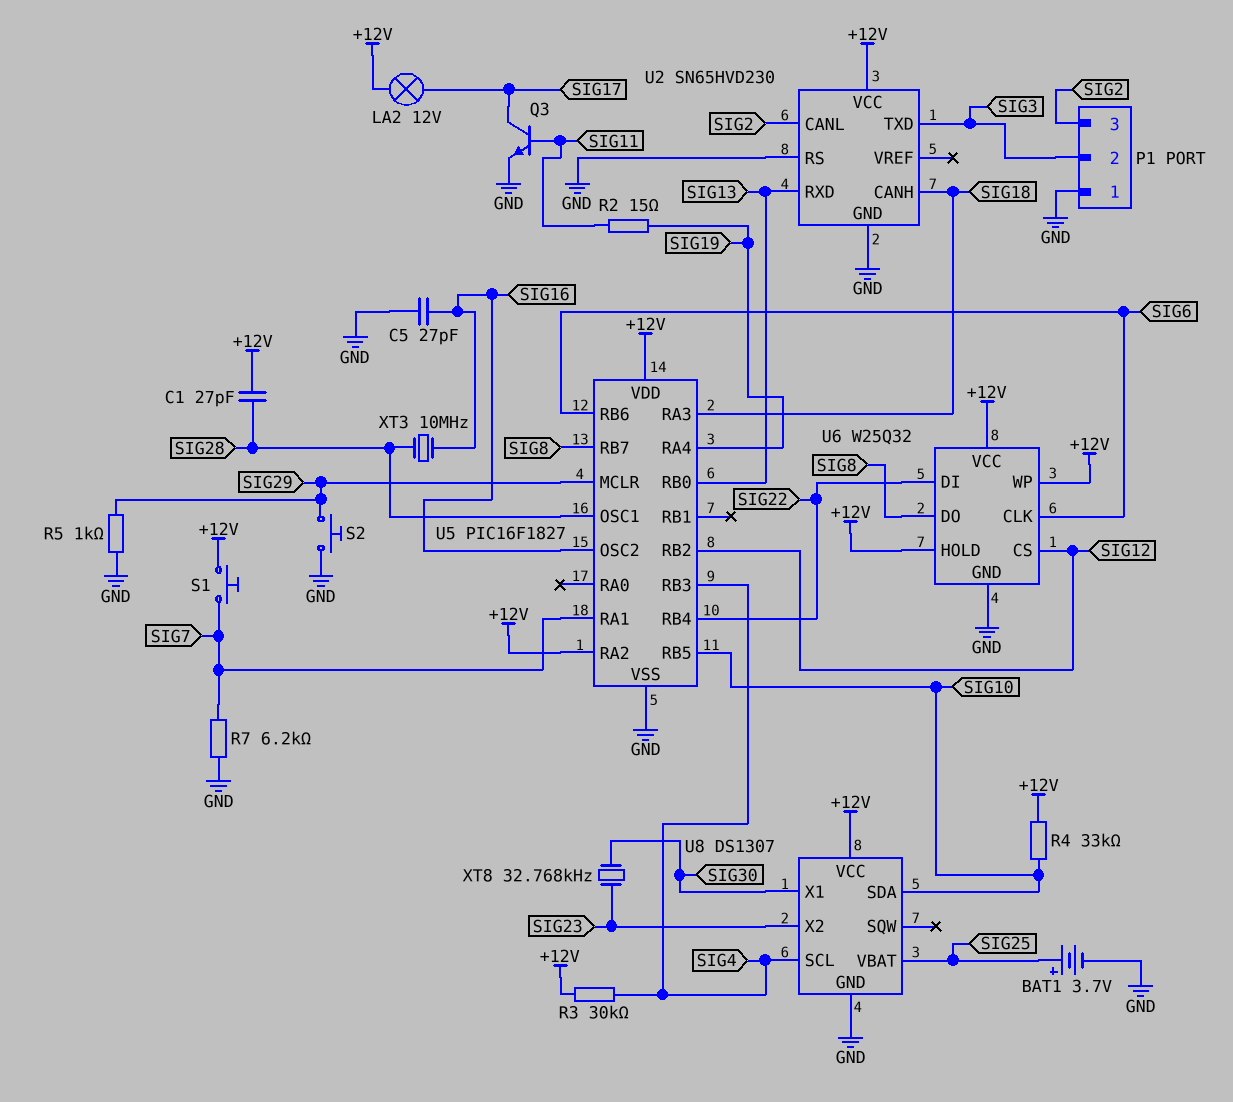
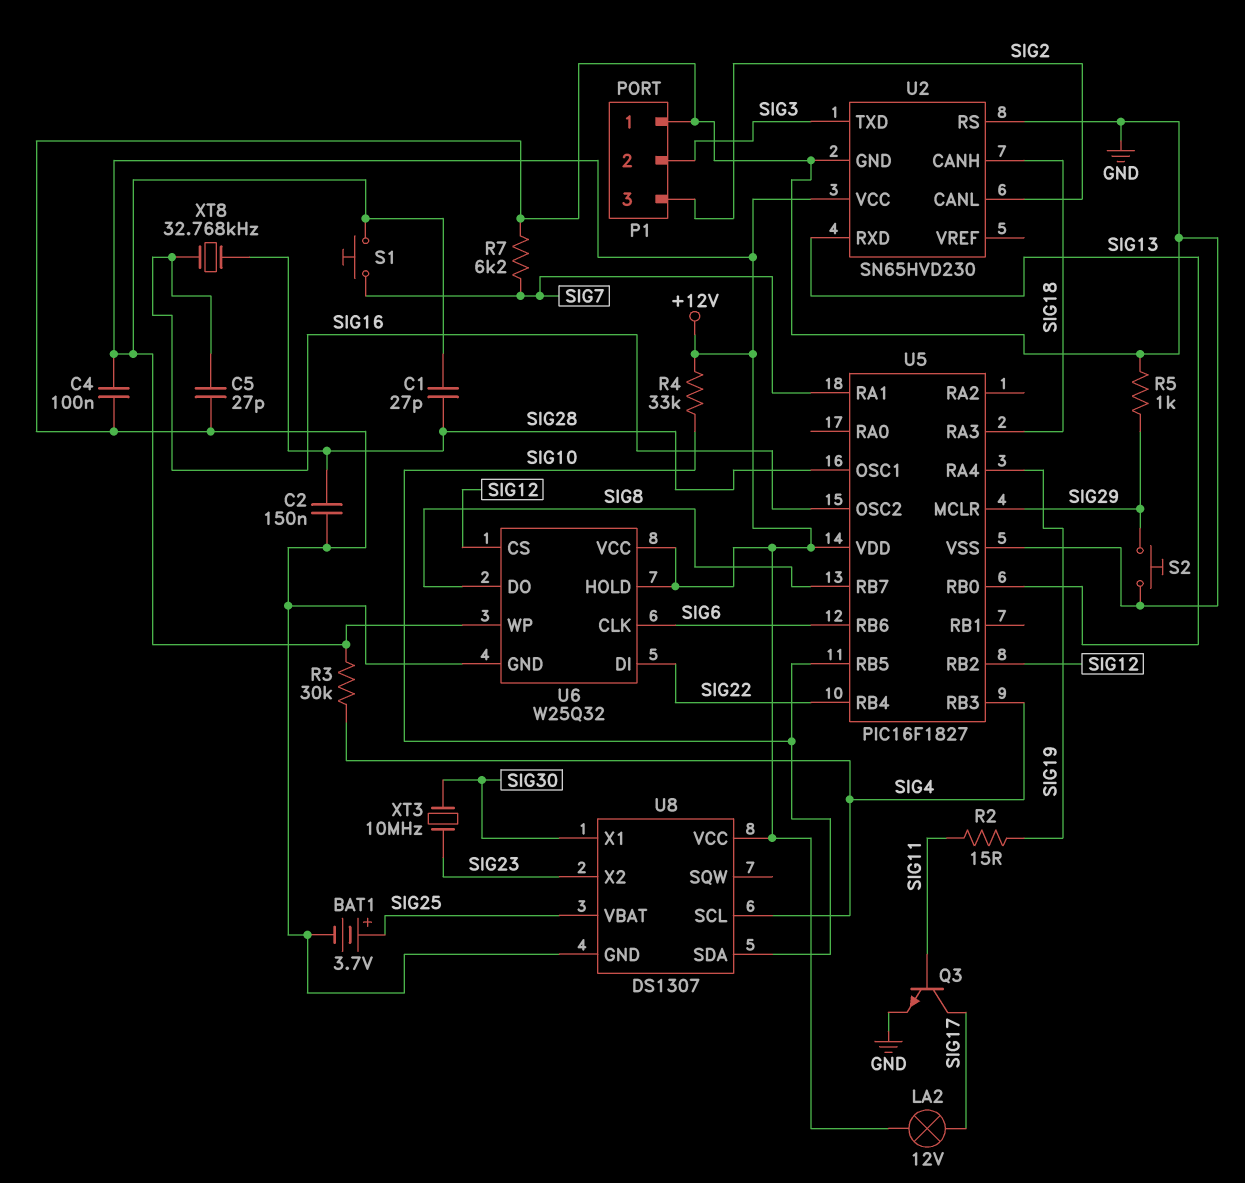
C2: none -> 150nF (GND, SIG28)
C4: none -> 100nF (+12V, GND)
U5 pin RA2: +12V -> none
XT3: 10MHz (SIG16, SIG28) -> 10MHz (SIG23, SIG30)
XT8: 32.768kHz (SIG23, SIG30) -> 32.768kHz (SIG16, SIG28)

